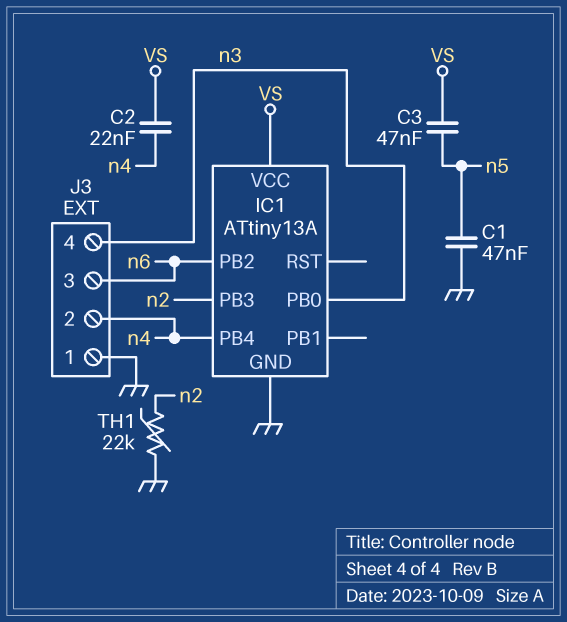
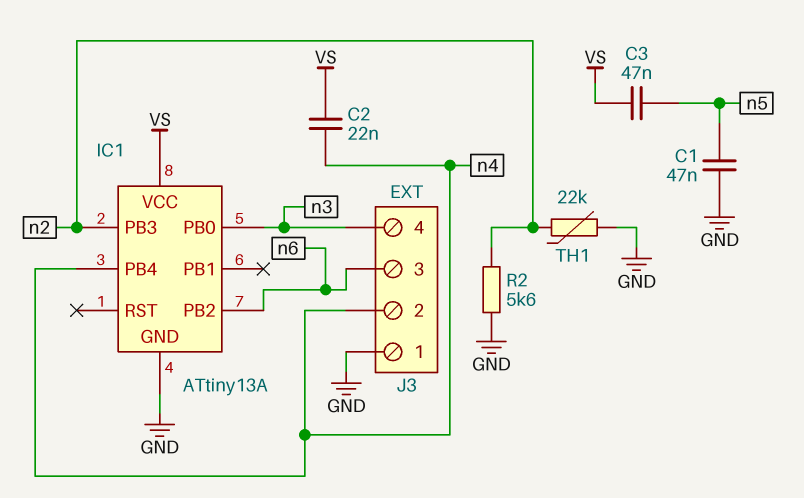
R2: none -> 5.6k (GND, n2)

